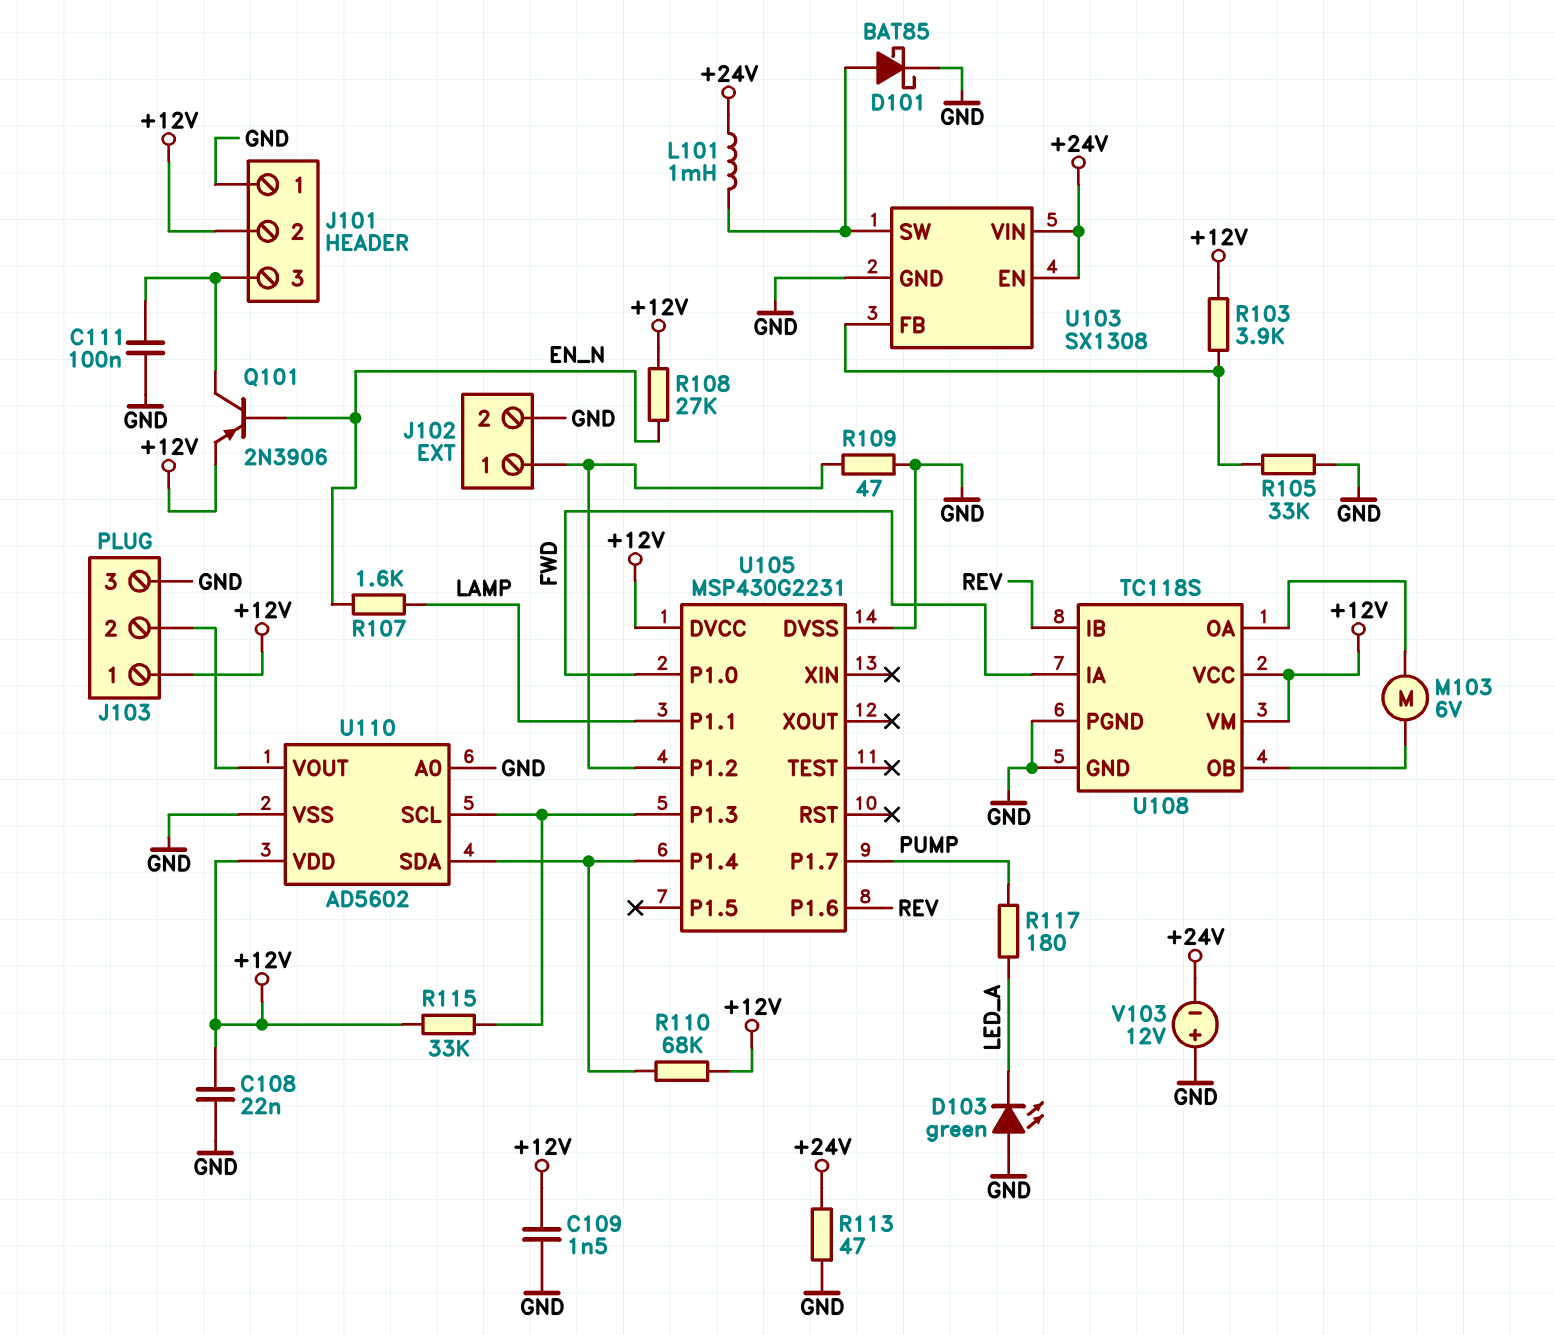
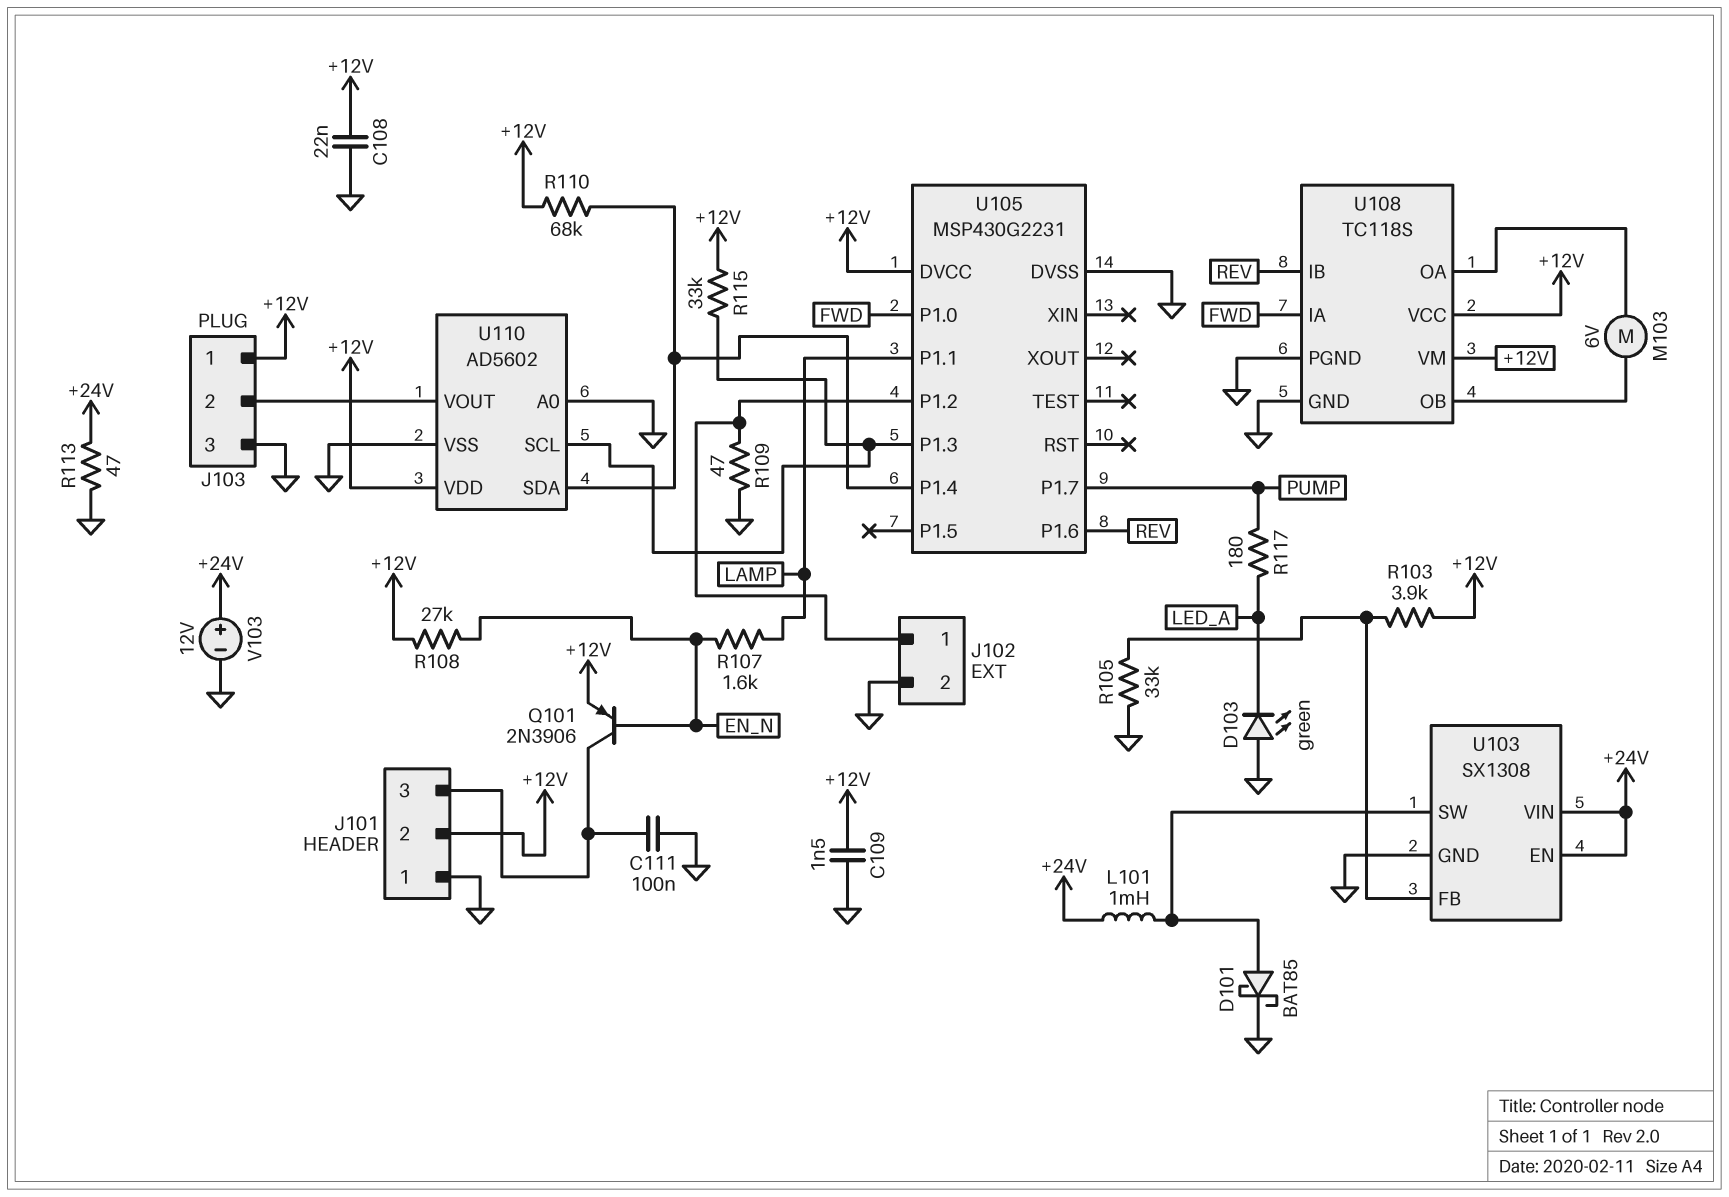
V103: 12V (plus GND, minus +24V) -> 12V (plus +24V, minus GND)

